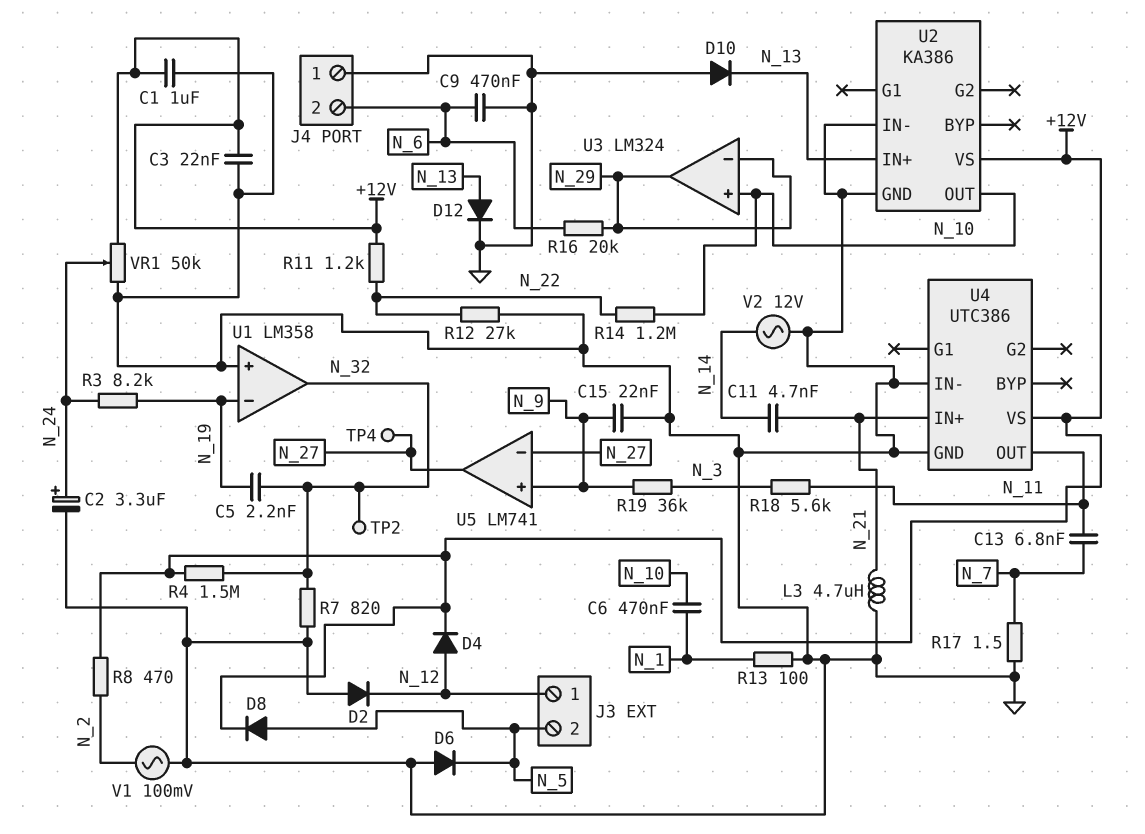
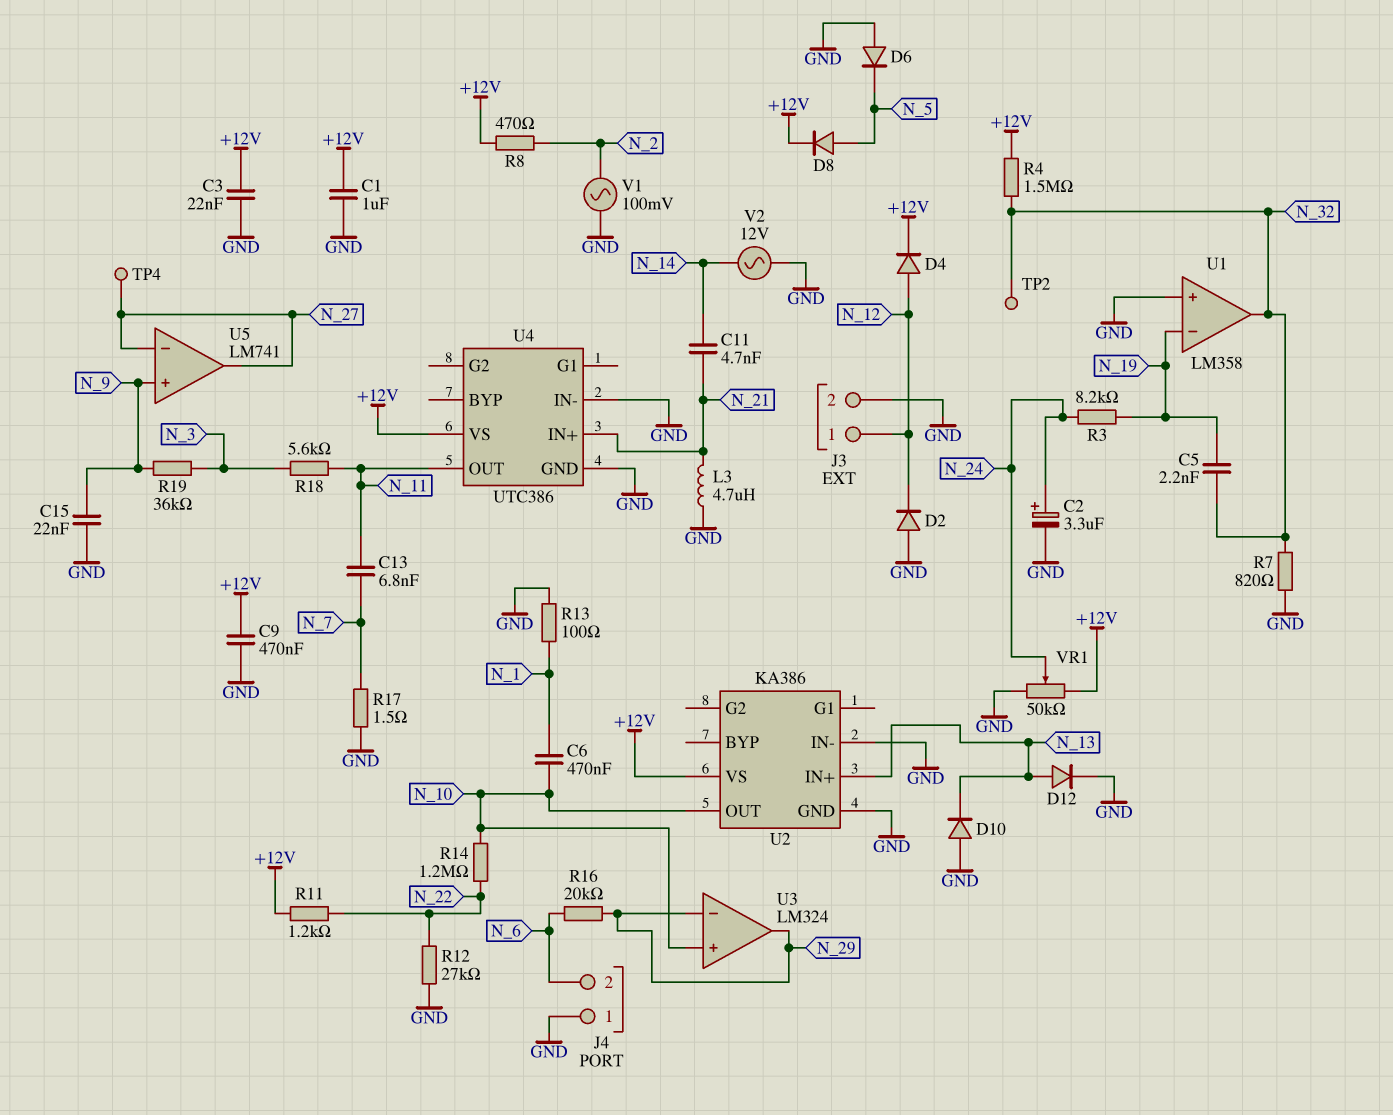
C9: 470nF (GND, N_6) -> 470nF (+12V, GND)
J3 pin 2: N_5 -> GND

